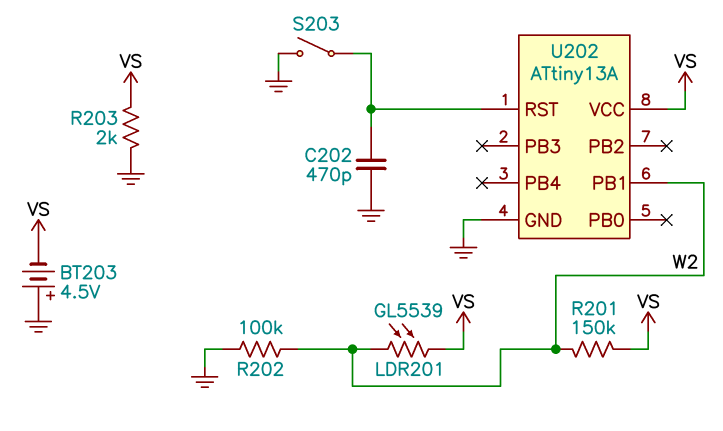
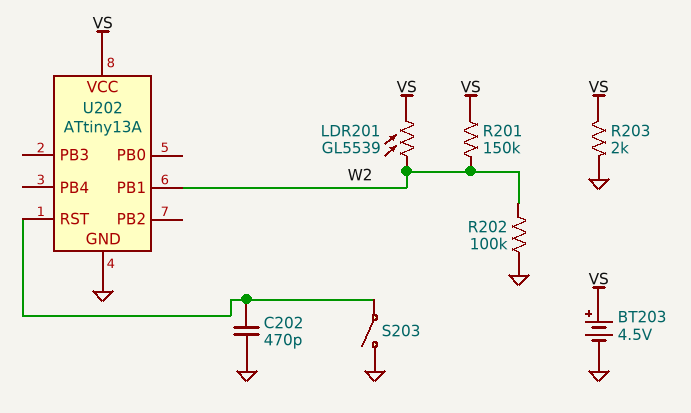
BT203: 4.5V (plus GND, minus VS) -> 4.5V (plus VS, minus GND)

